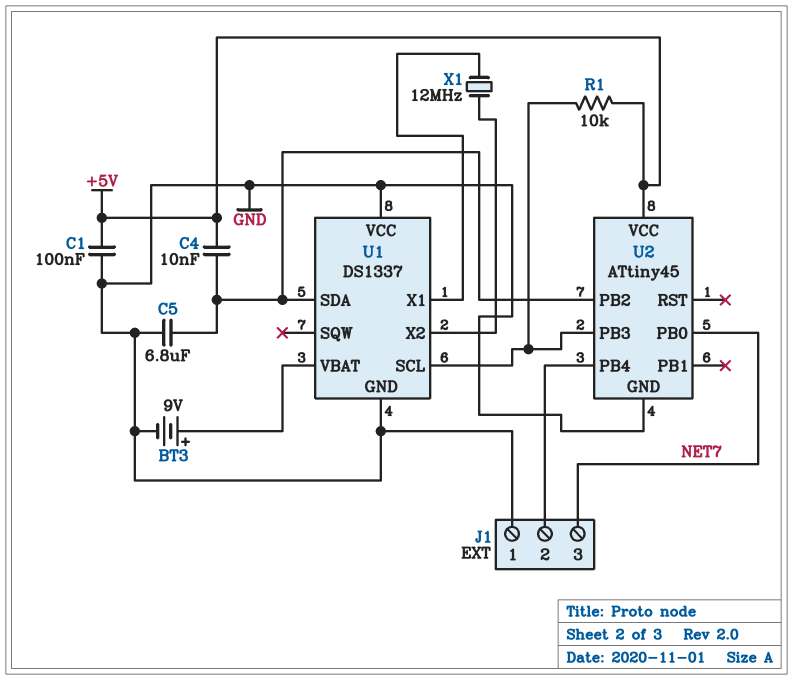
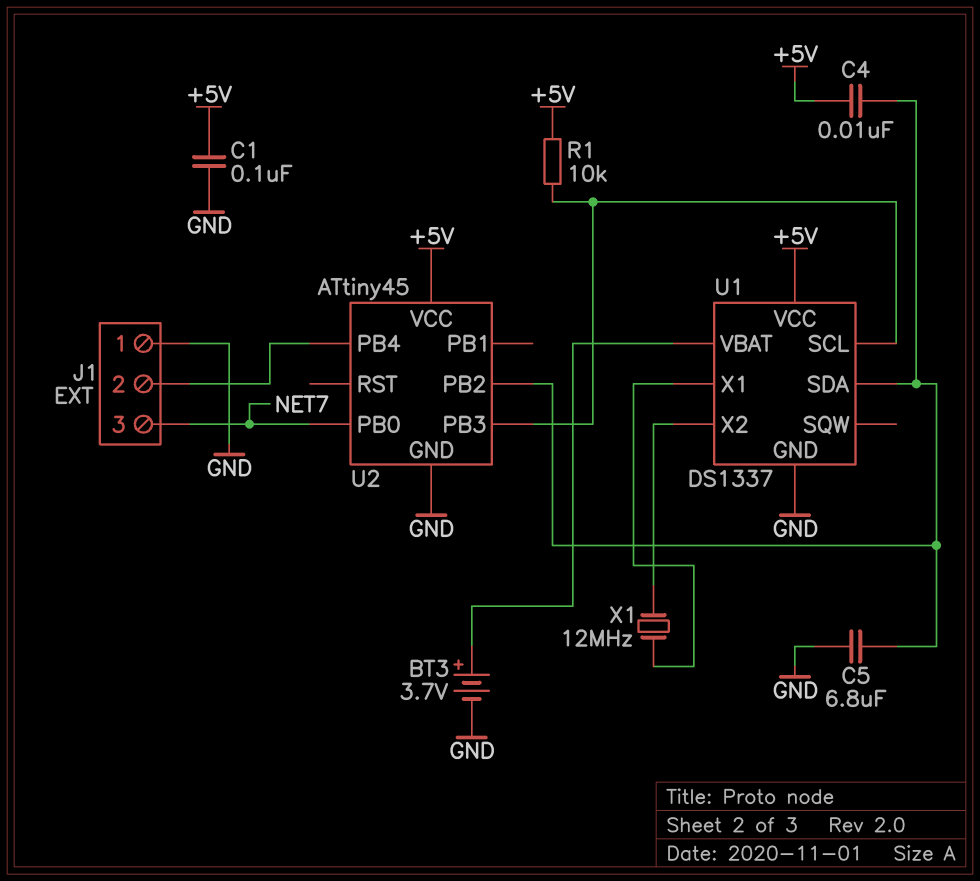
BT3: 9V (plus U1/VBAT, minus GND) -> 3.7V (plus U1/VBAT, minus GND)
U1 pin VCC: GND -> +5V

